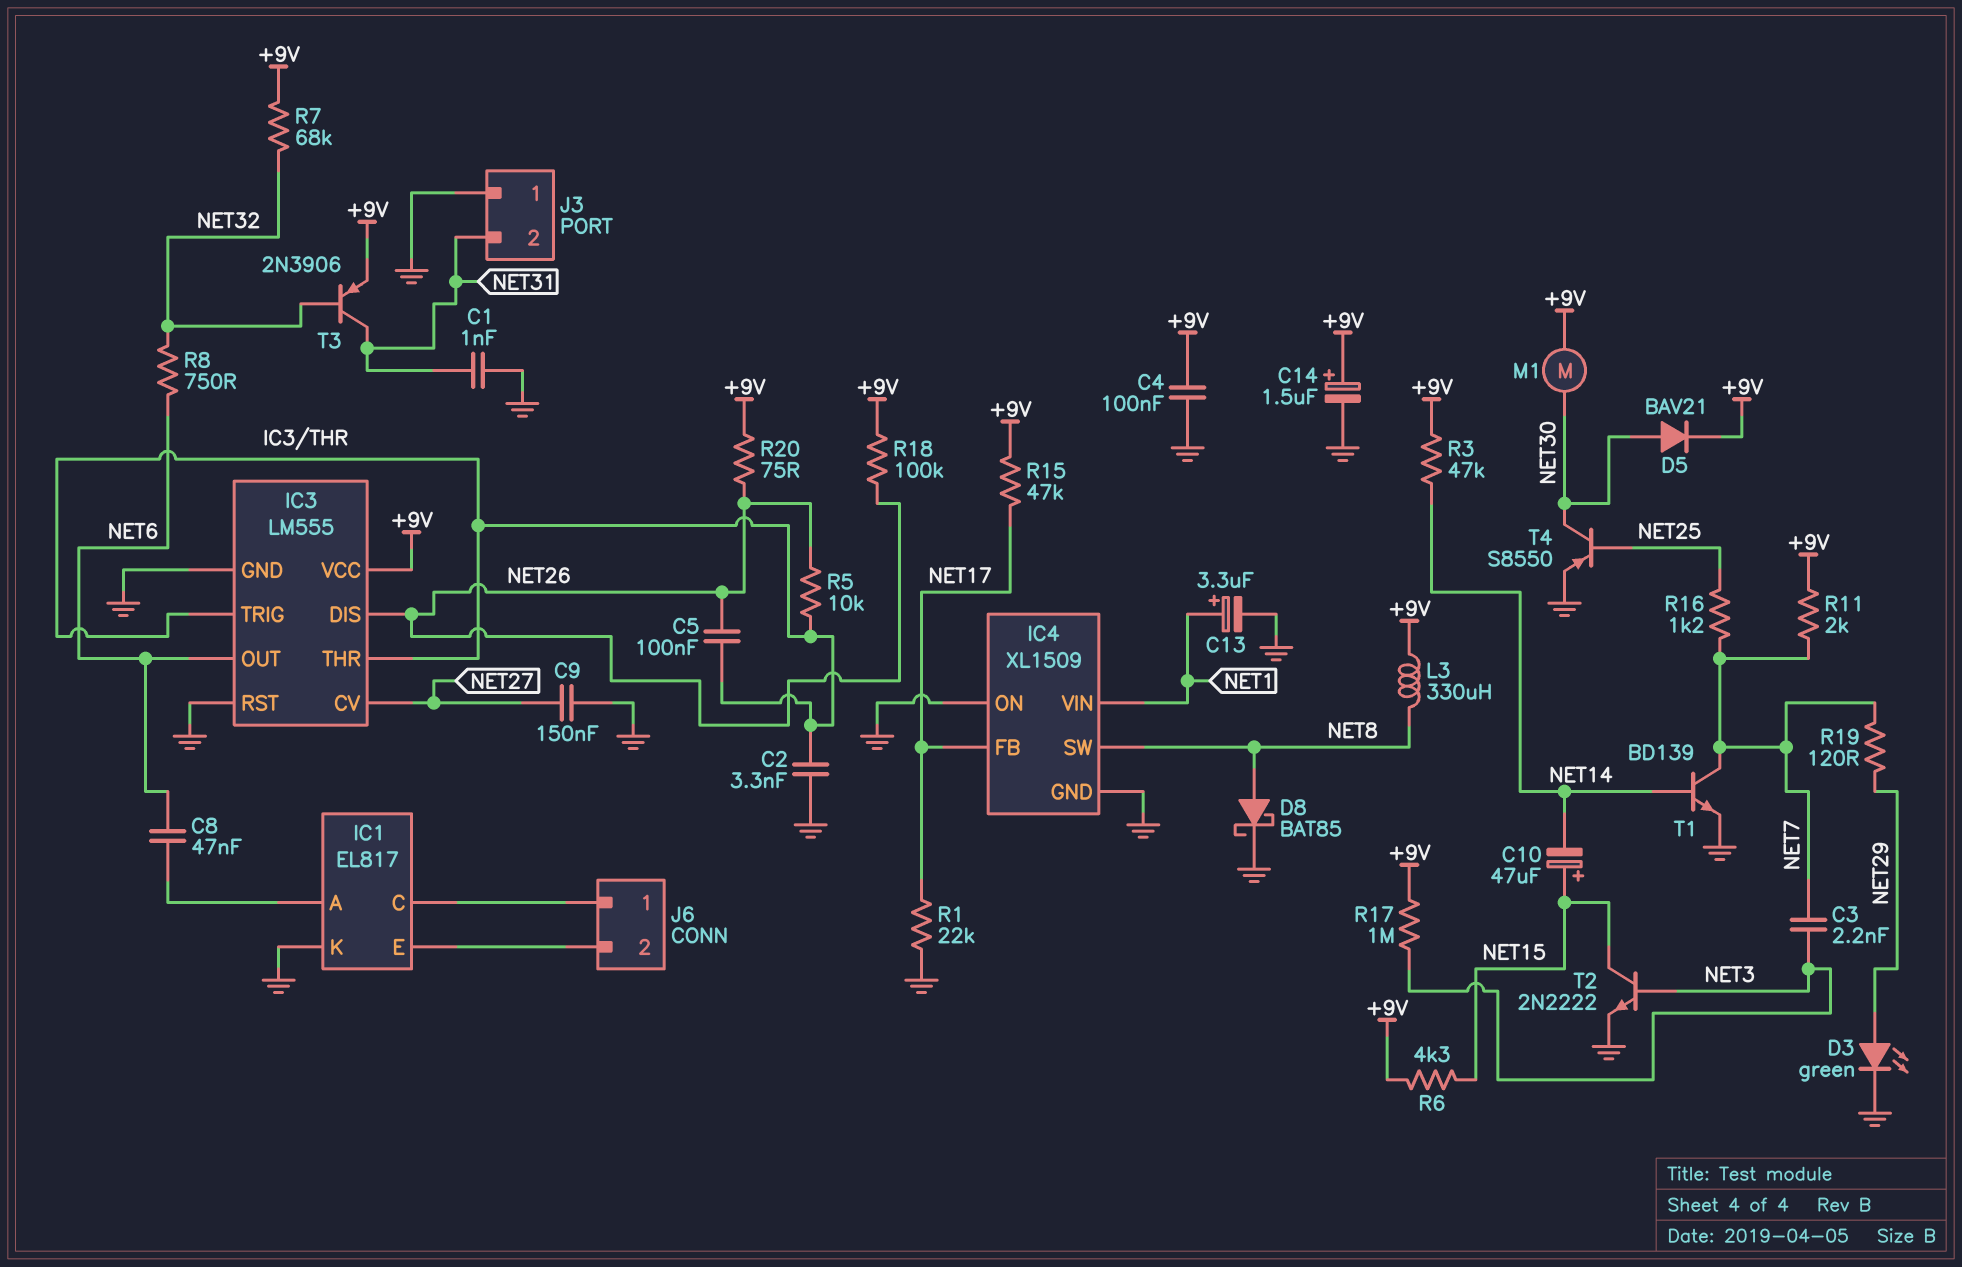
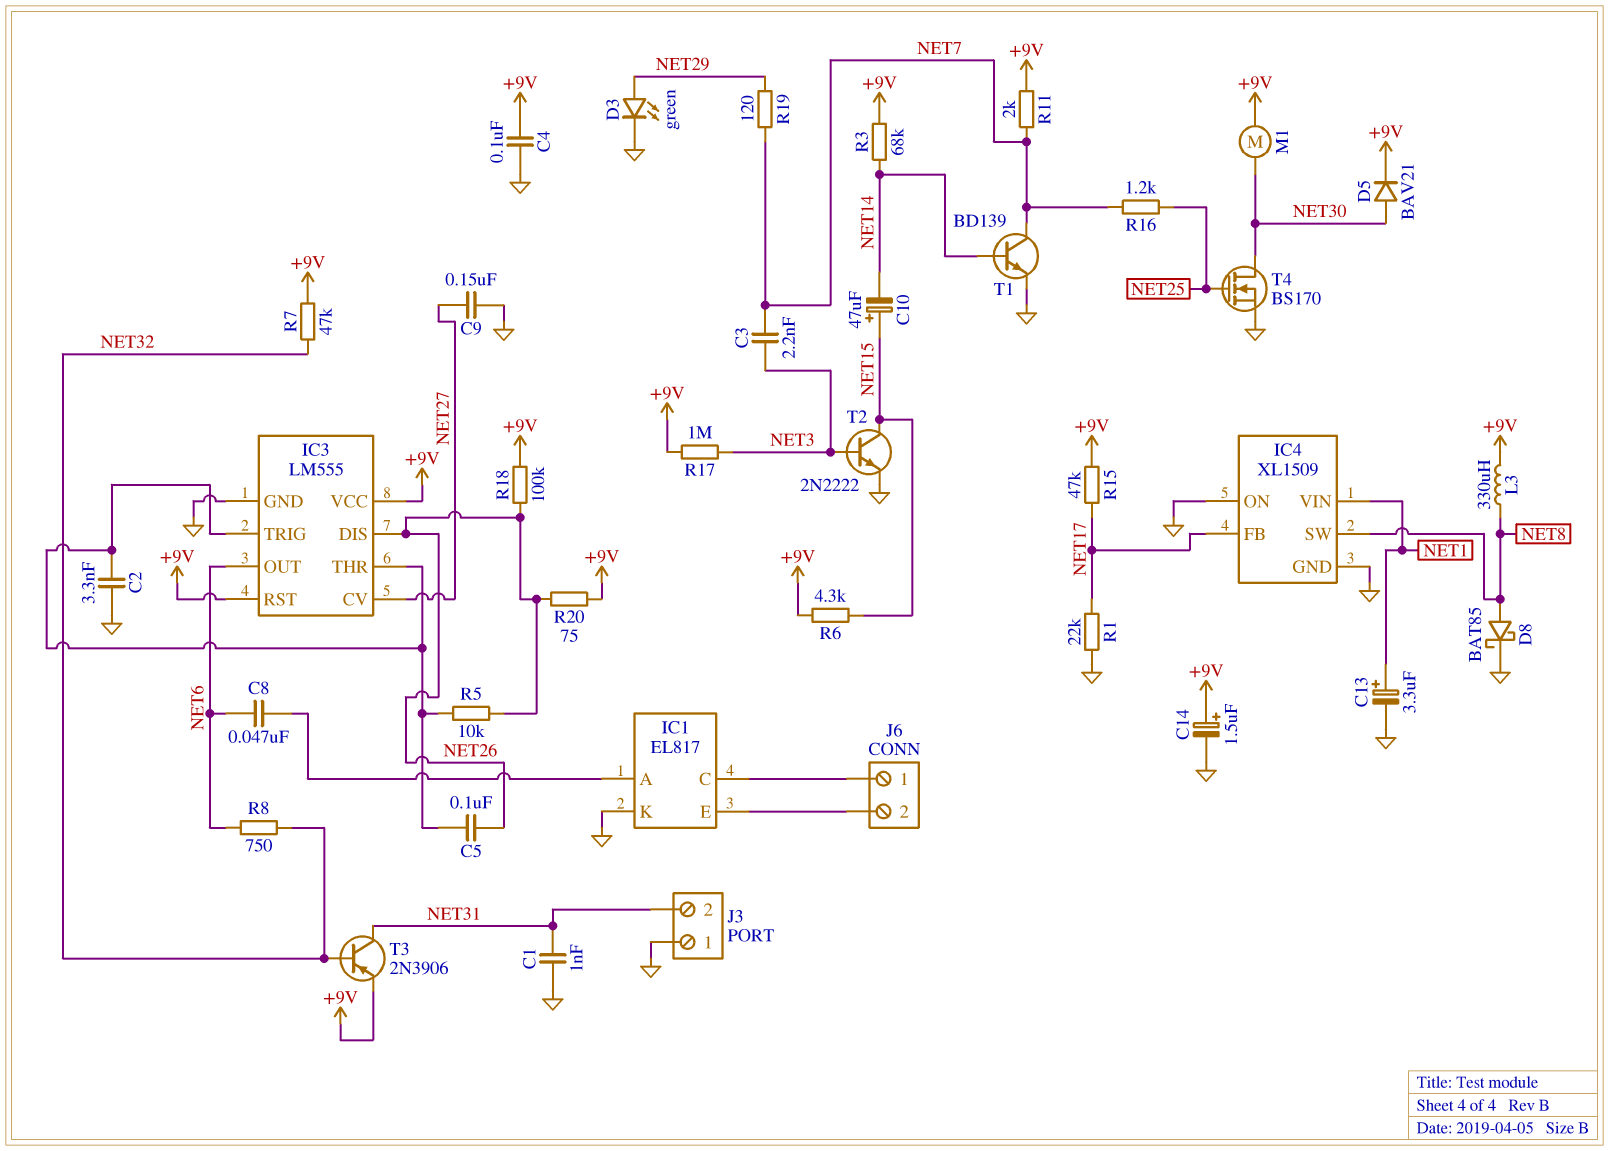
IC3 pin RST: GND -> +9V
R3: 47k (+9V, NET14) -> 68k (+9V, NET14)
R7: 68k (+9V, NET32) -> 47k (+9V, NET32)
T4: PNP S8550 (B NET25, C NET30, E GND) -> NMOS BS170 (G NET25, D NET30, S GND)

